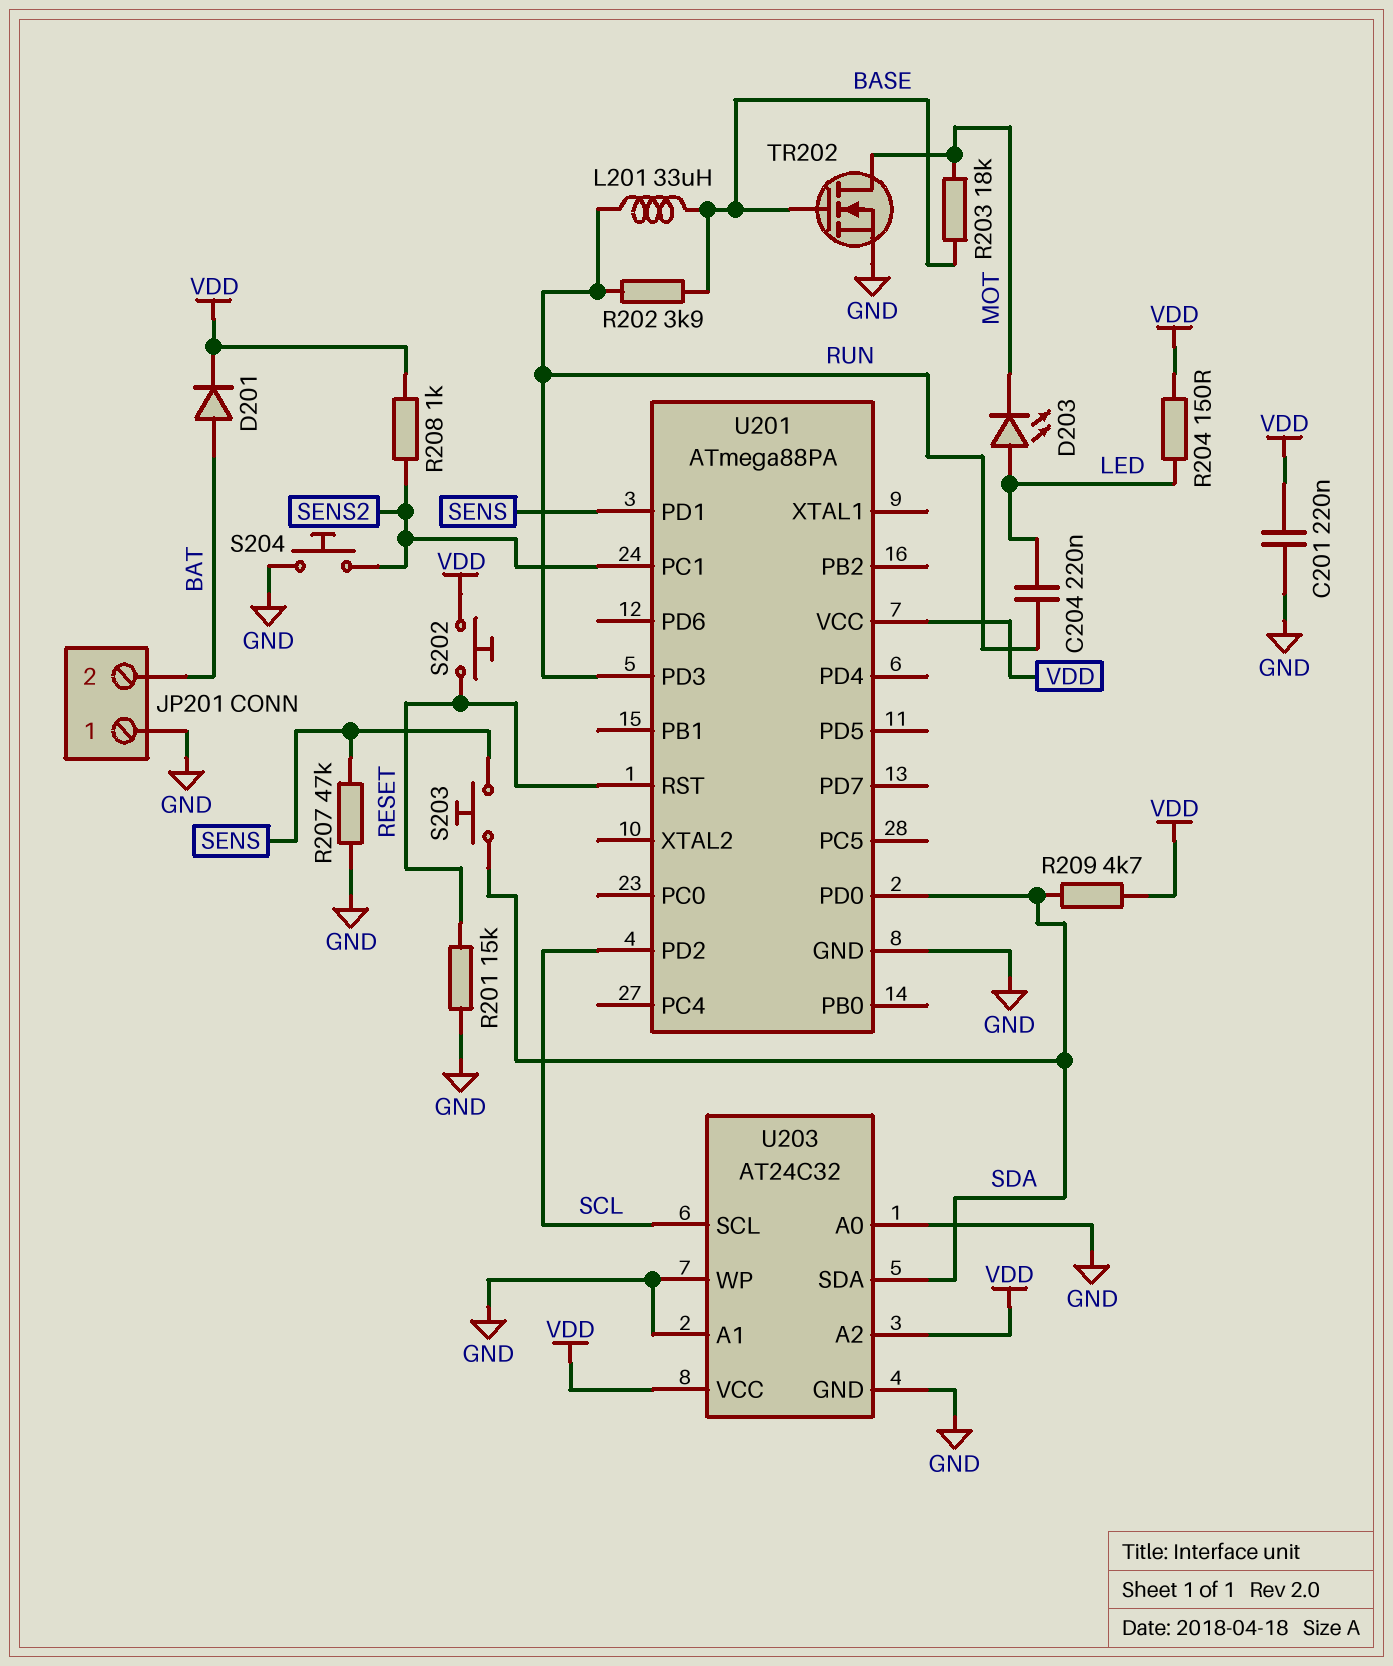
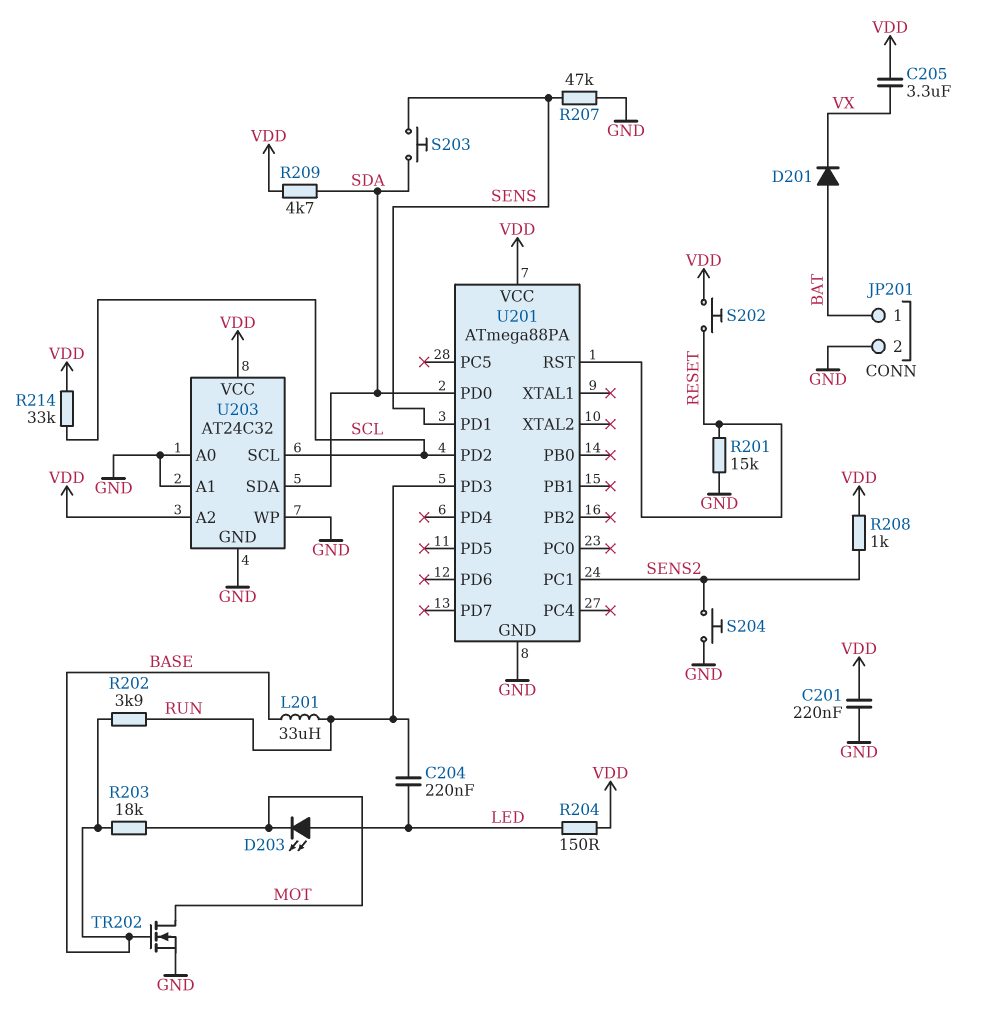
C205: none -> 3.3uF (VDD, VX)
D201: diode (A BAT, K VDD) -> diode (A BAT, K VX)
JP201 pin 1: GND -> BAT
JP201 pin 2: BAT -> GND
R214: none -> 33k (SCL, VDD)

